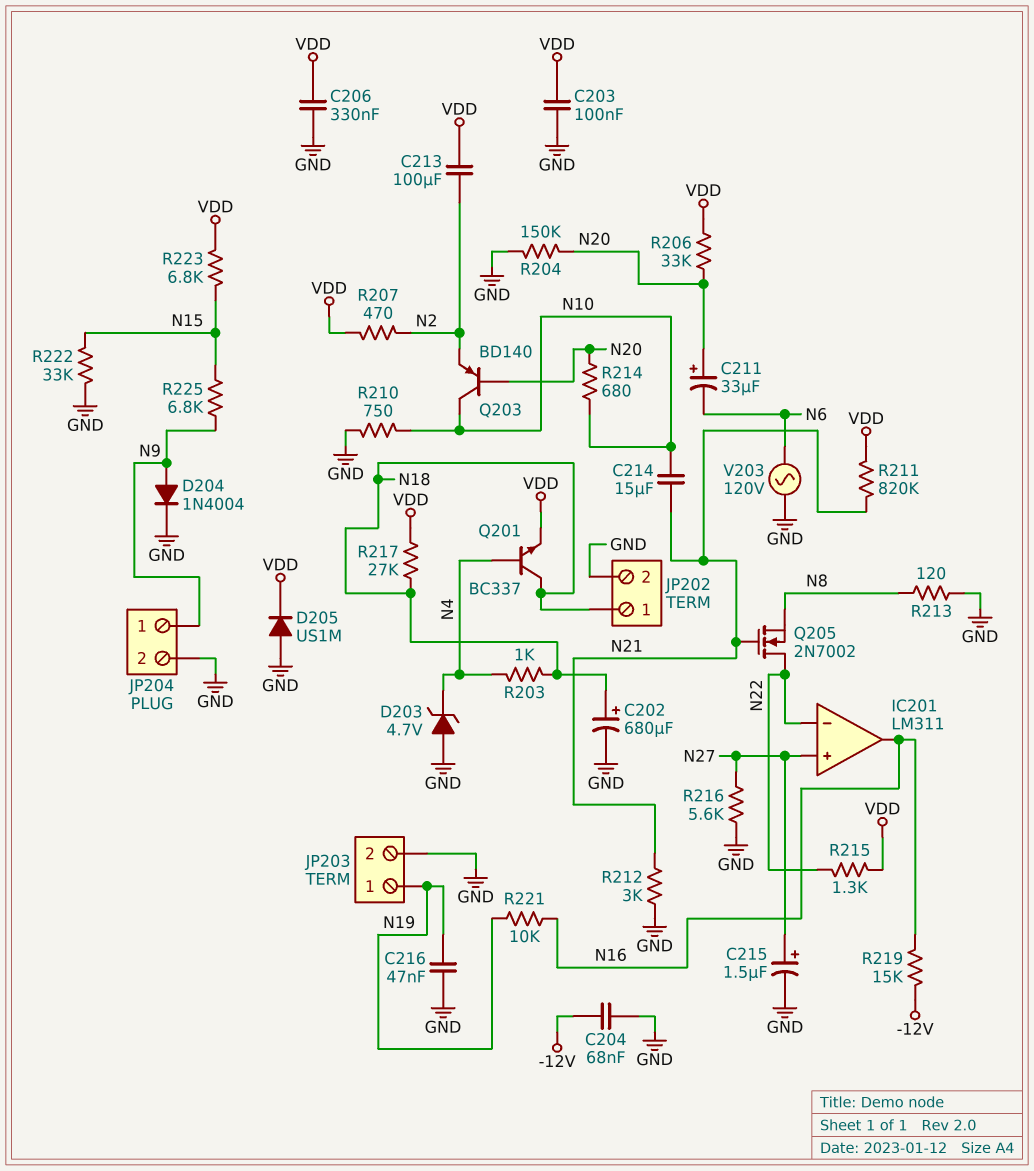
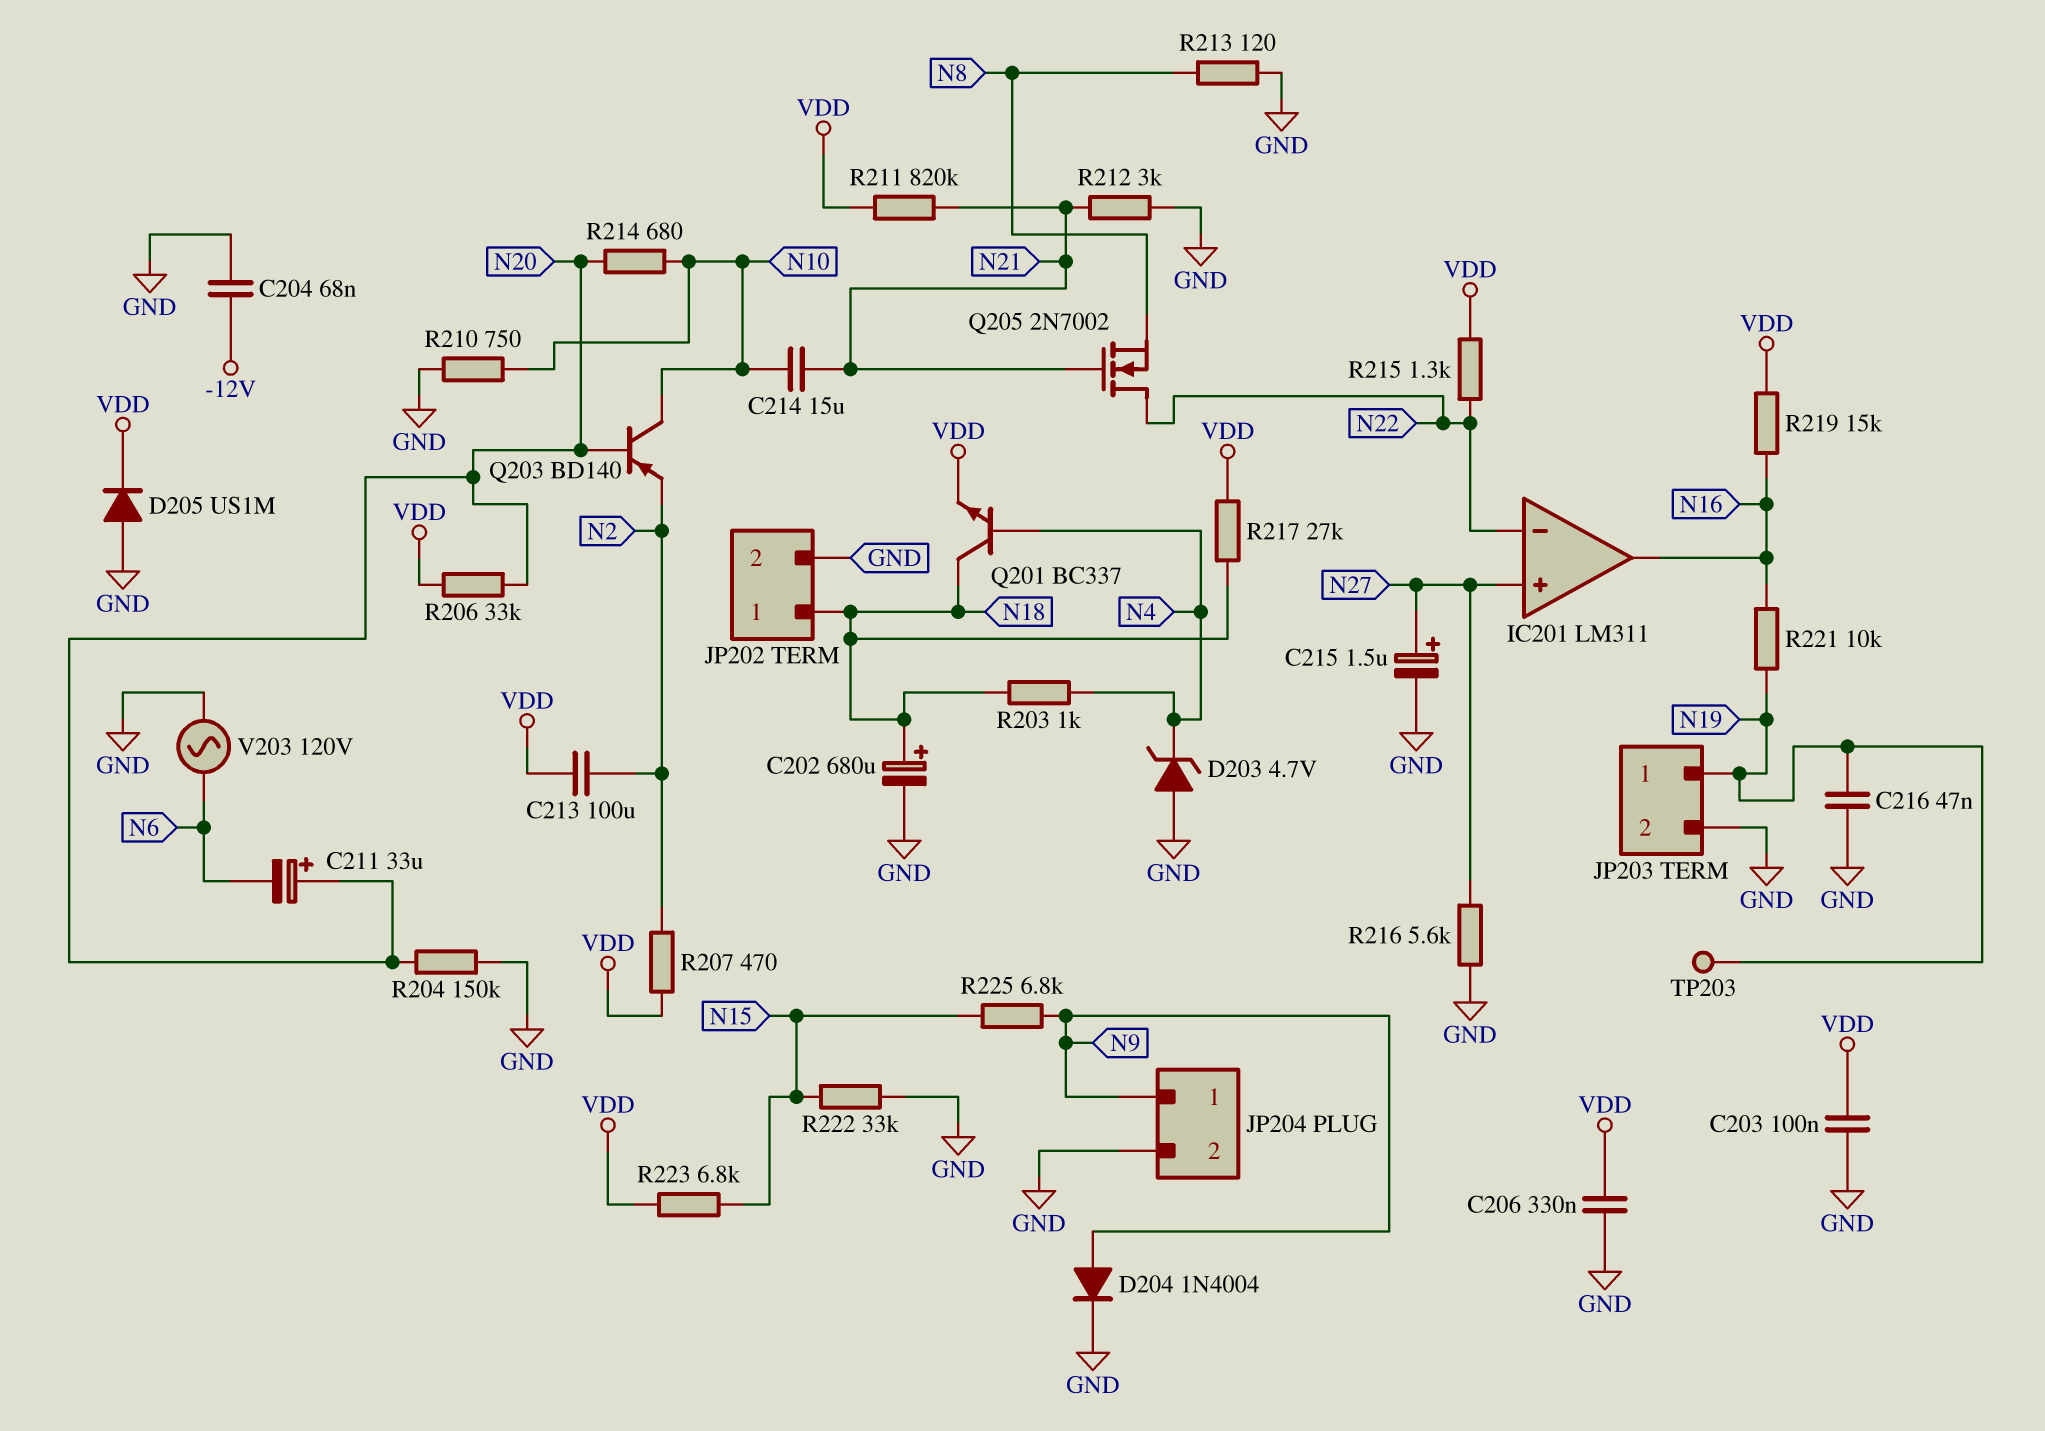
R219: 15k (-12V, N16) -> 15k (N16, VDD)
TP203: none -> test point (N19)

